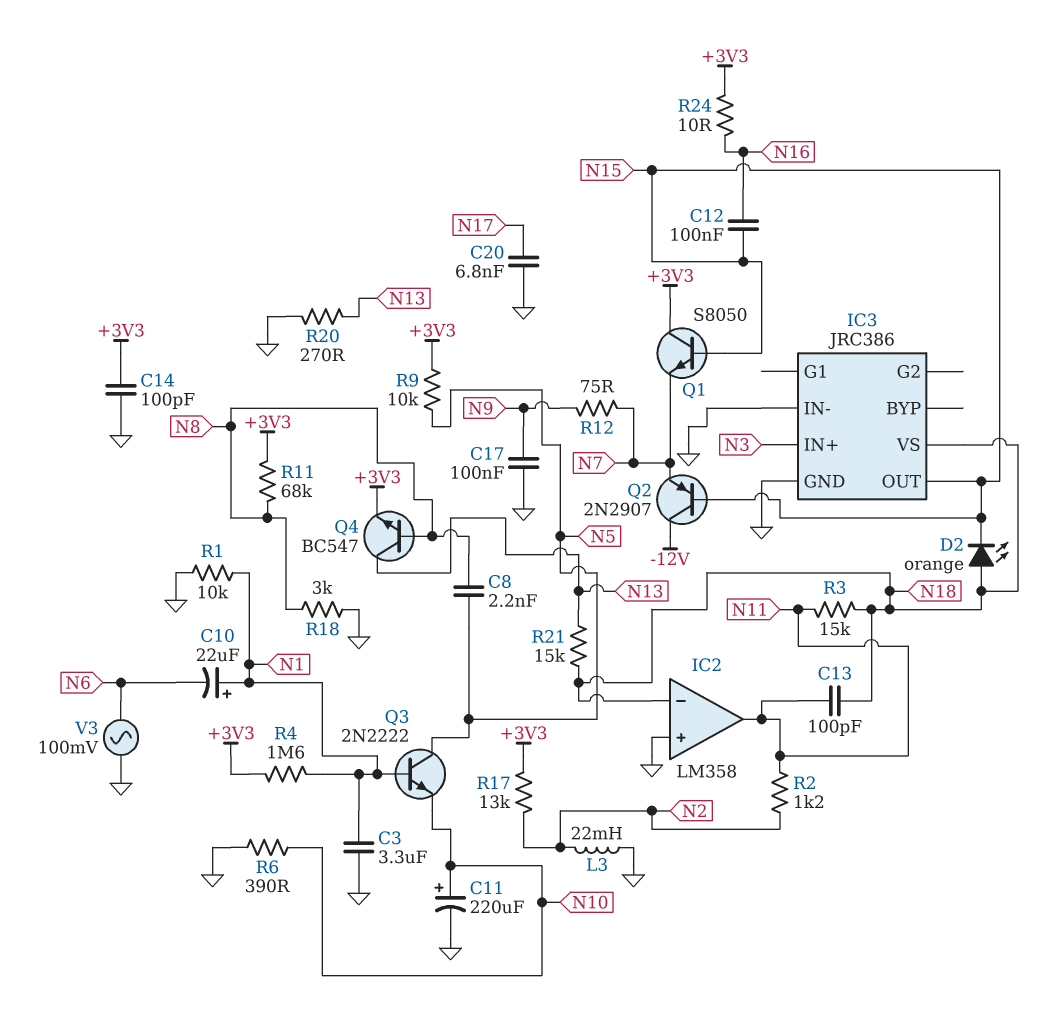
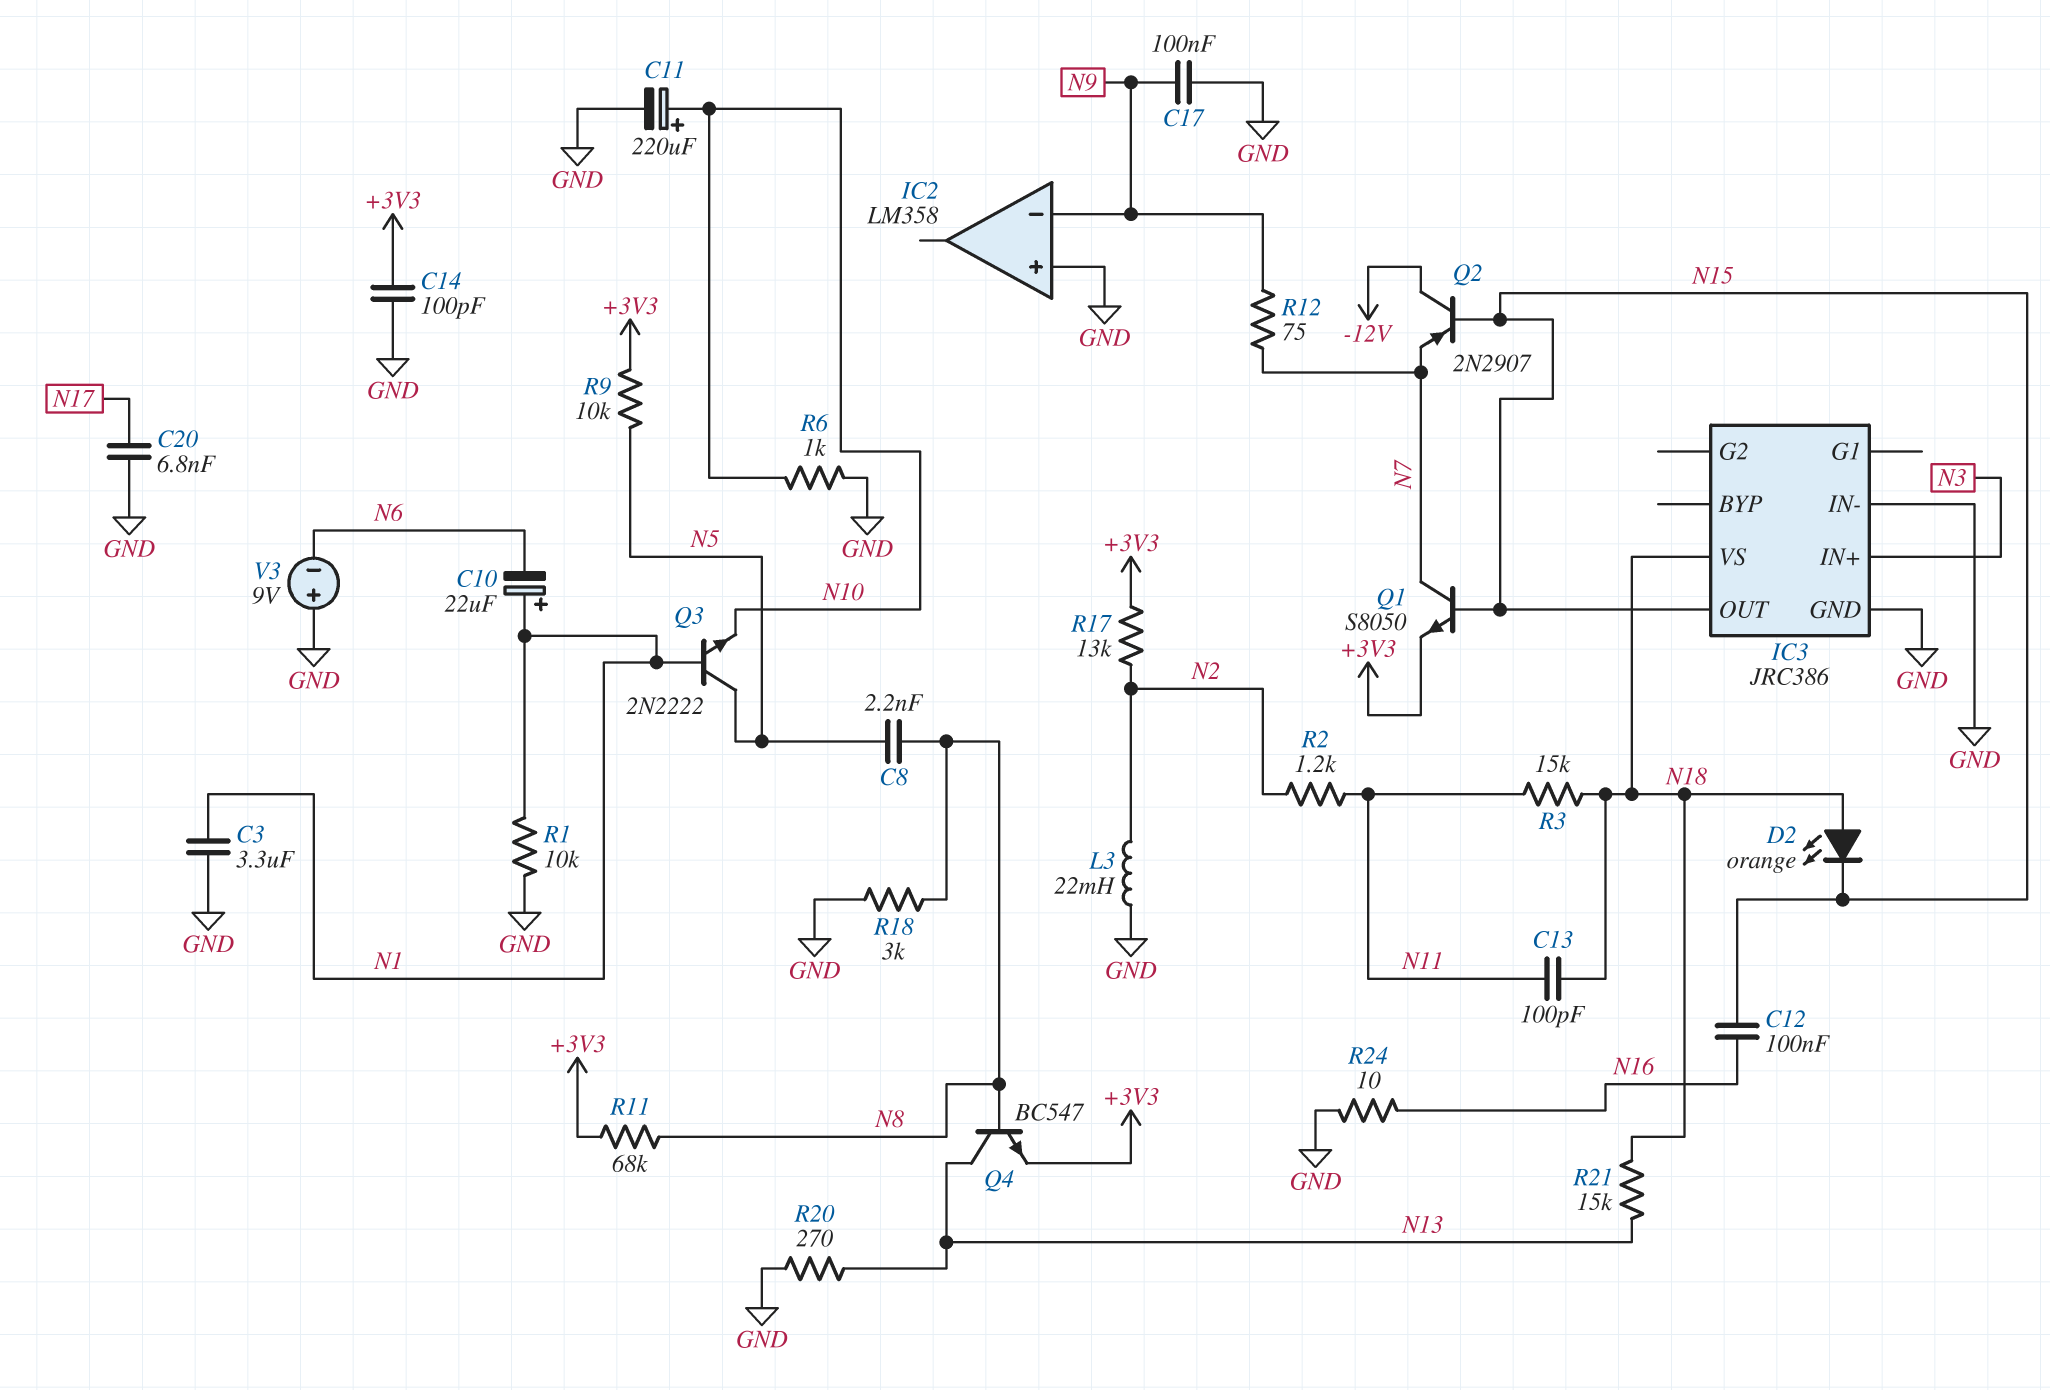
IC2 pin in-: N18 -> N9
IC2 pin out: N11 -> none
Q1: NPN S8050 (B N15, C +3V3, E N7) -> NPN S8050 (B N15, C N7, E +3V3)
R4: 1.6M (+3V3, N1) -> none
R6: 390 (GND, N10) -> 1k (GND, N10)
R24: 10 (+3V3, N16) -> 10 (GND, N16)
V3: AC 100mV (GND, N6) -> 9V (plus GND, minus N6)

